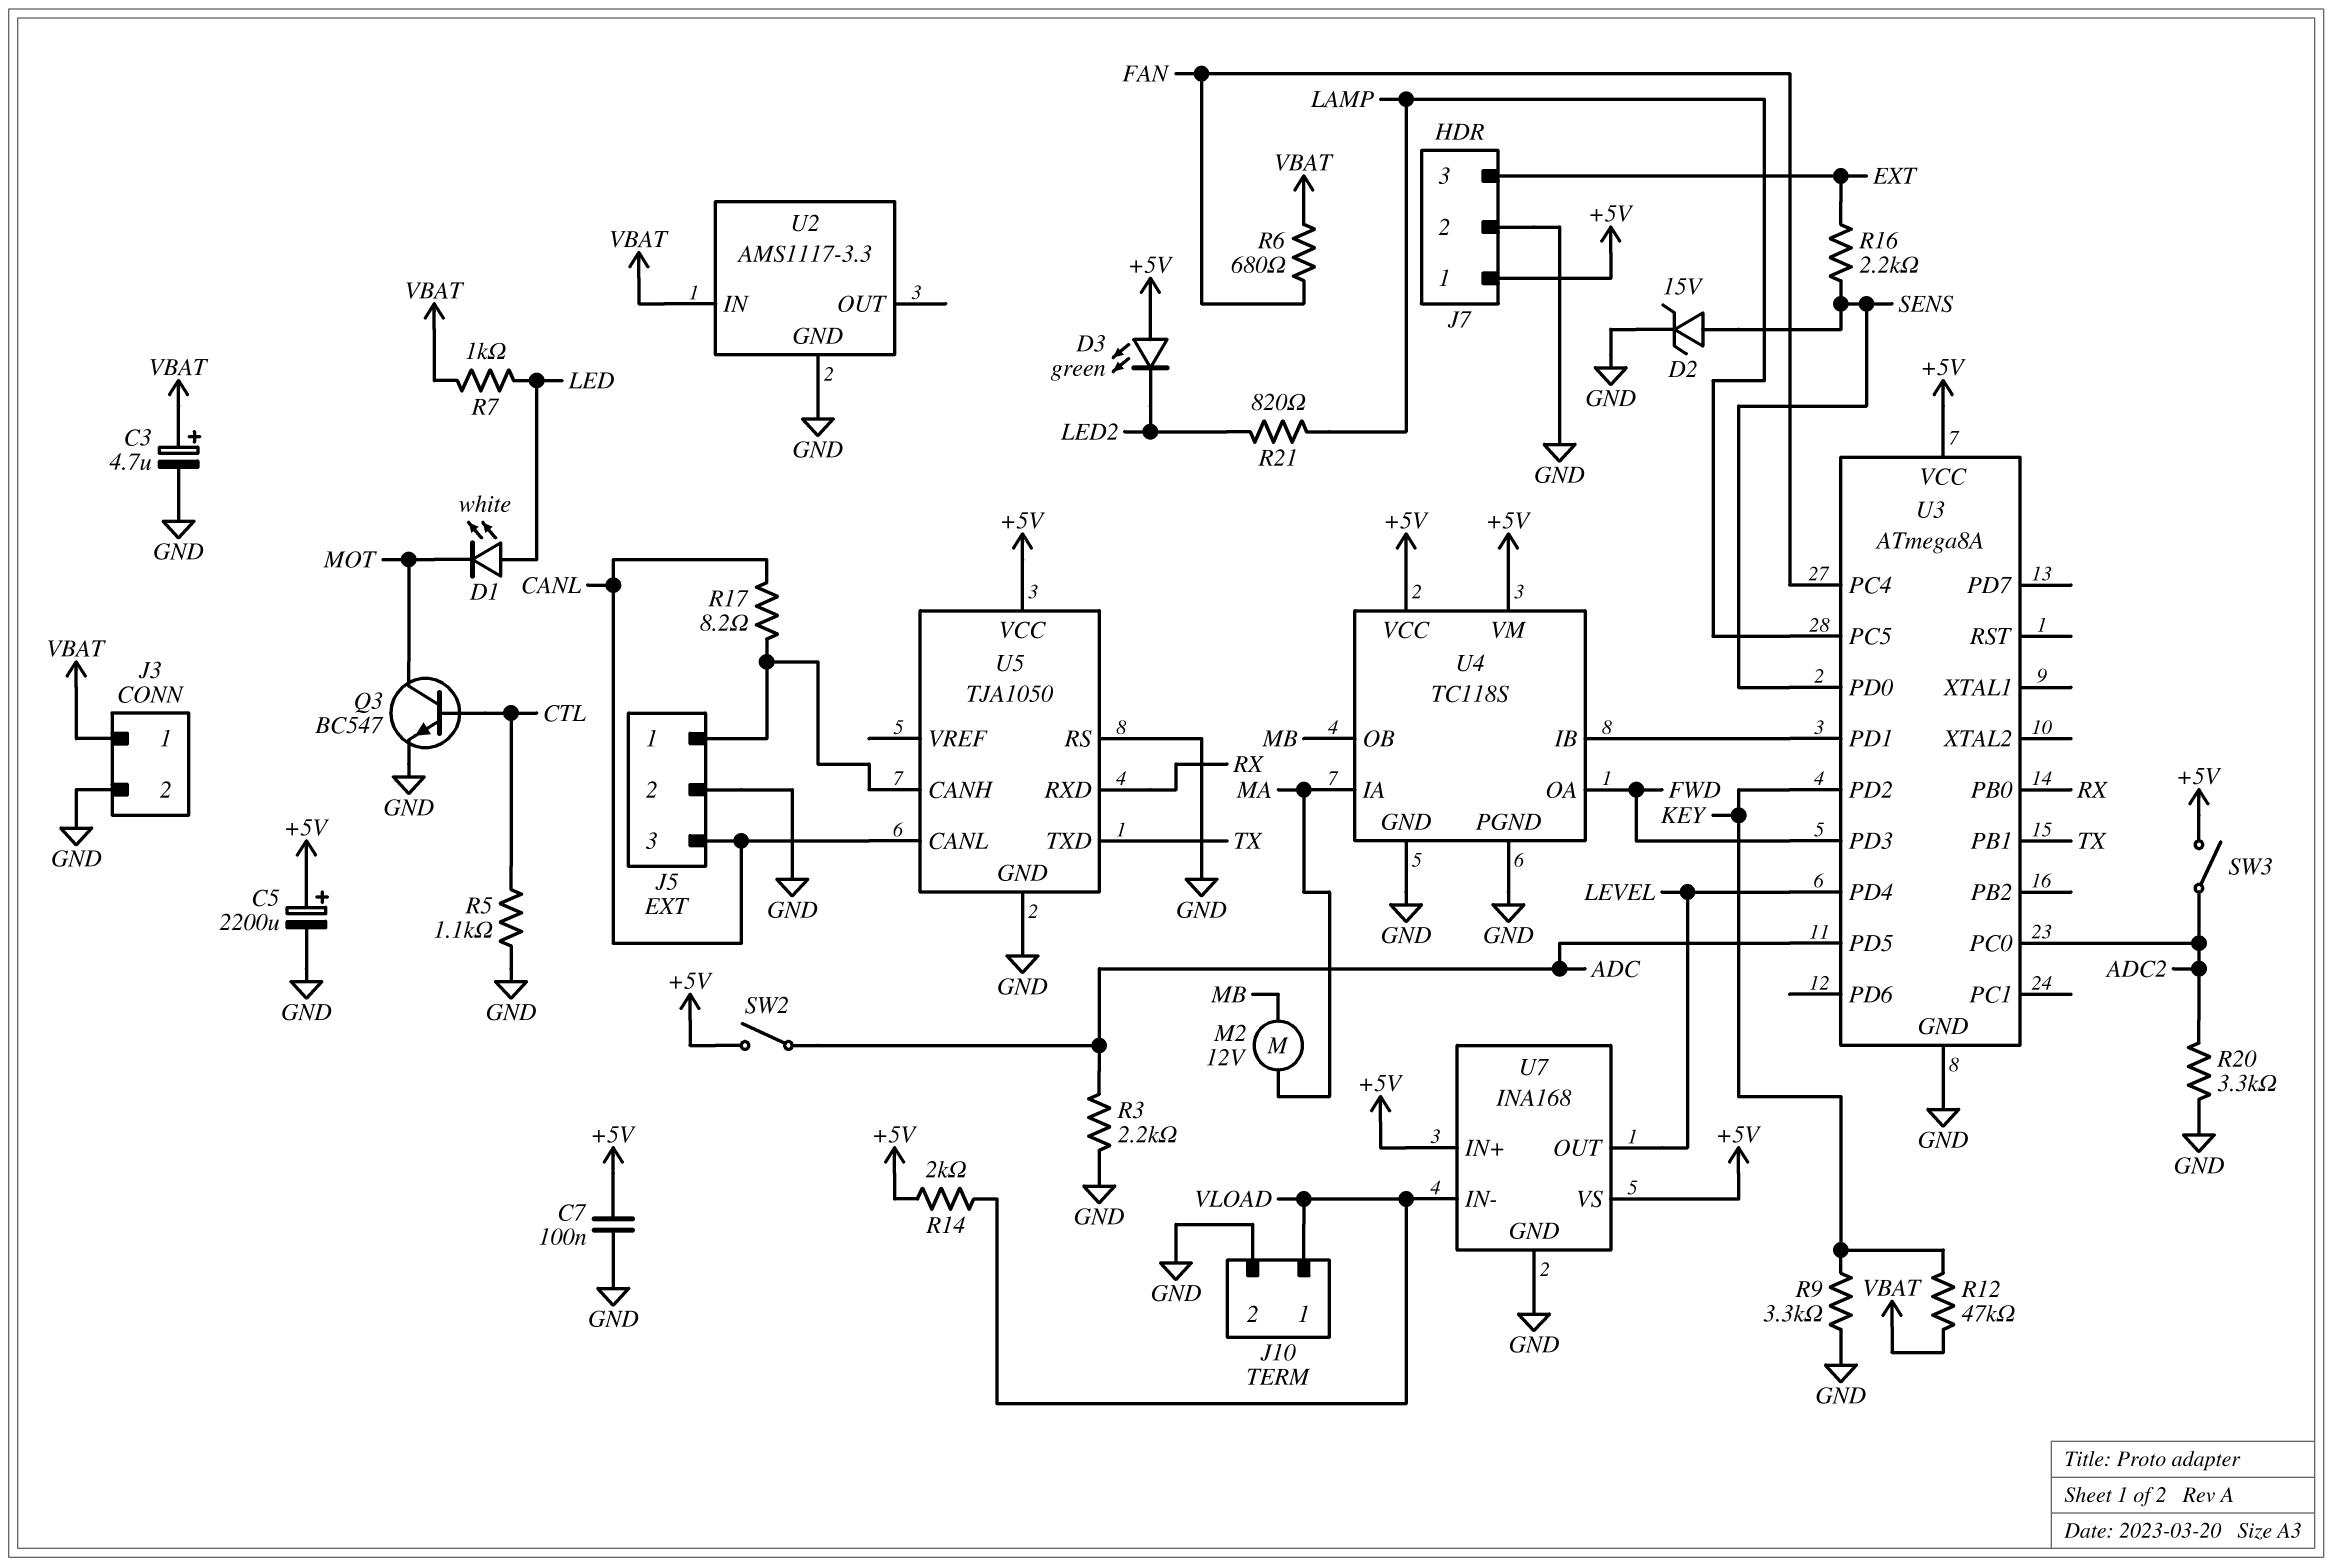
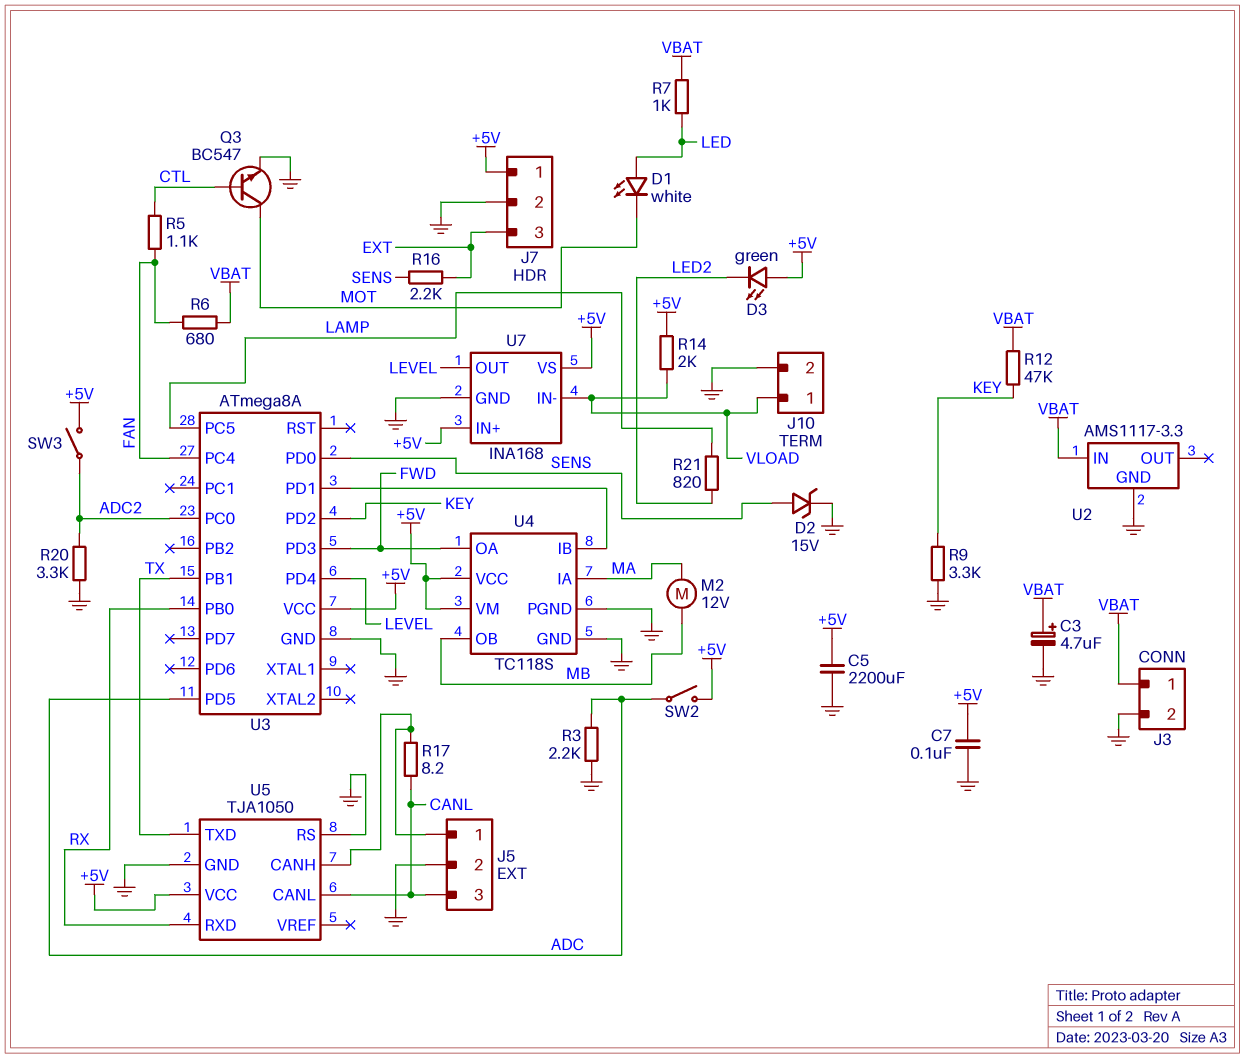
C5: 2200uF (plus +5V, minus GND) -> 2200uF (+5V, GND)
R5: 1.1k (CTL, GND) -> 1.1k (CTL, FAN)

